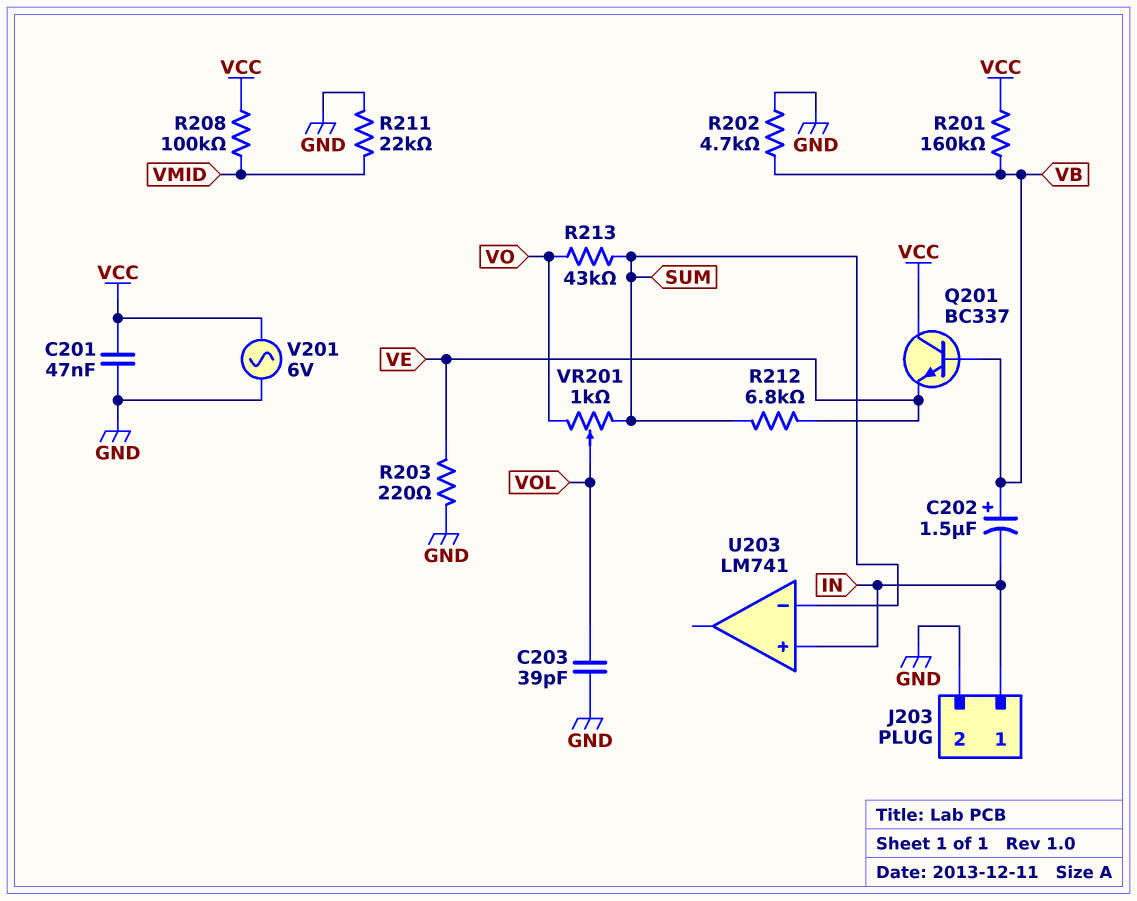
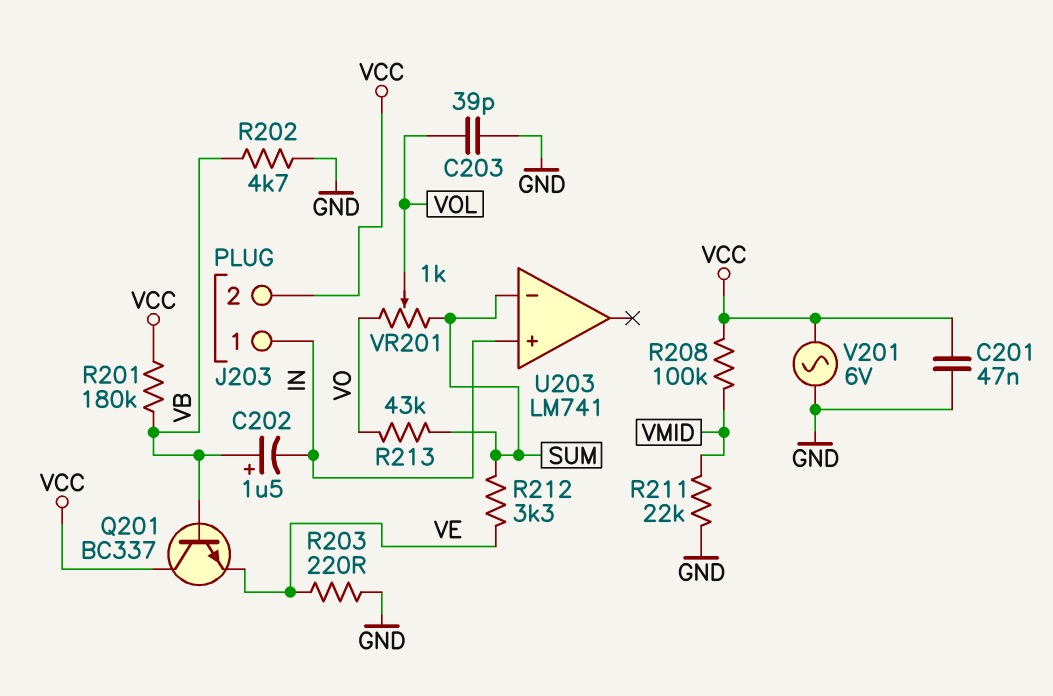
J203 pin 2: GND -> VCC
R201: 160k (VB, VCC) -> 180k (VB, VCC)
R212: 6.8k (SUM, VE) -> 3.3k (SUM, VE)

